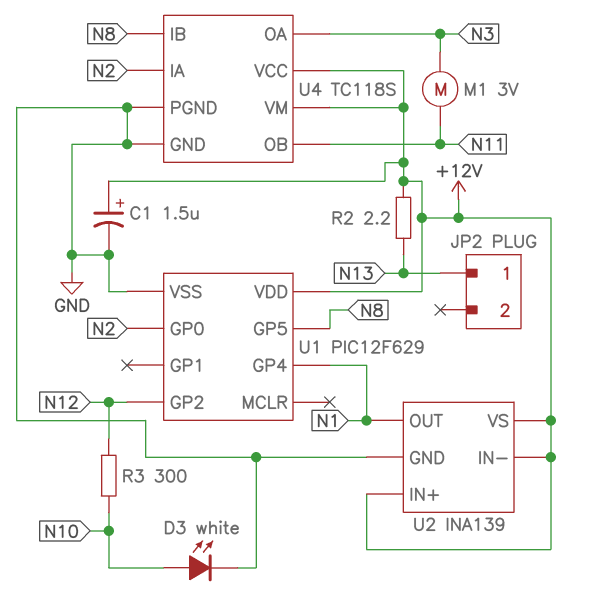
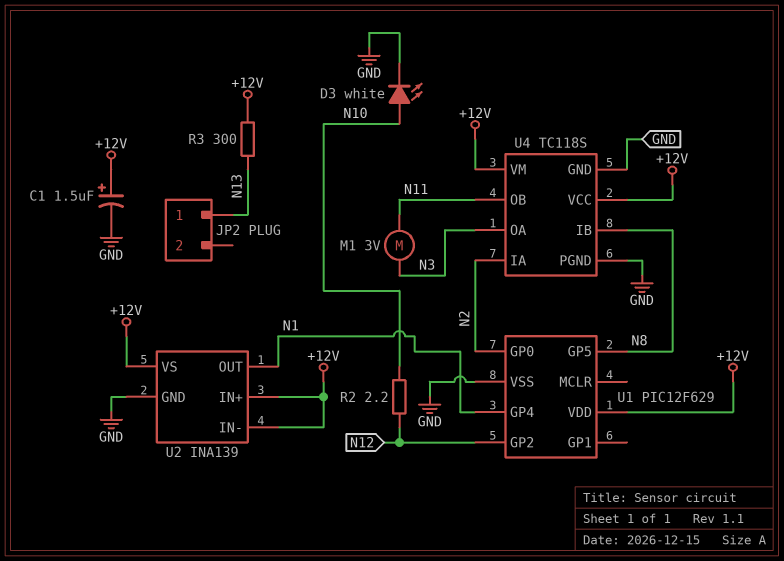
R2: 2.2 (+12V, N13) -> 2.2 (N10, N12)
R3: 300 (N10, N12) -> 300 (+12V, N13)

